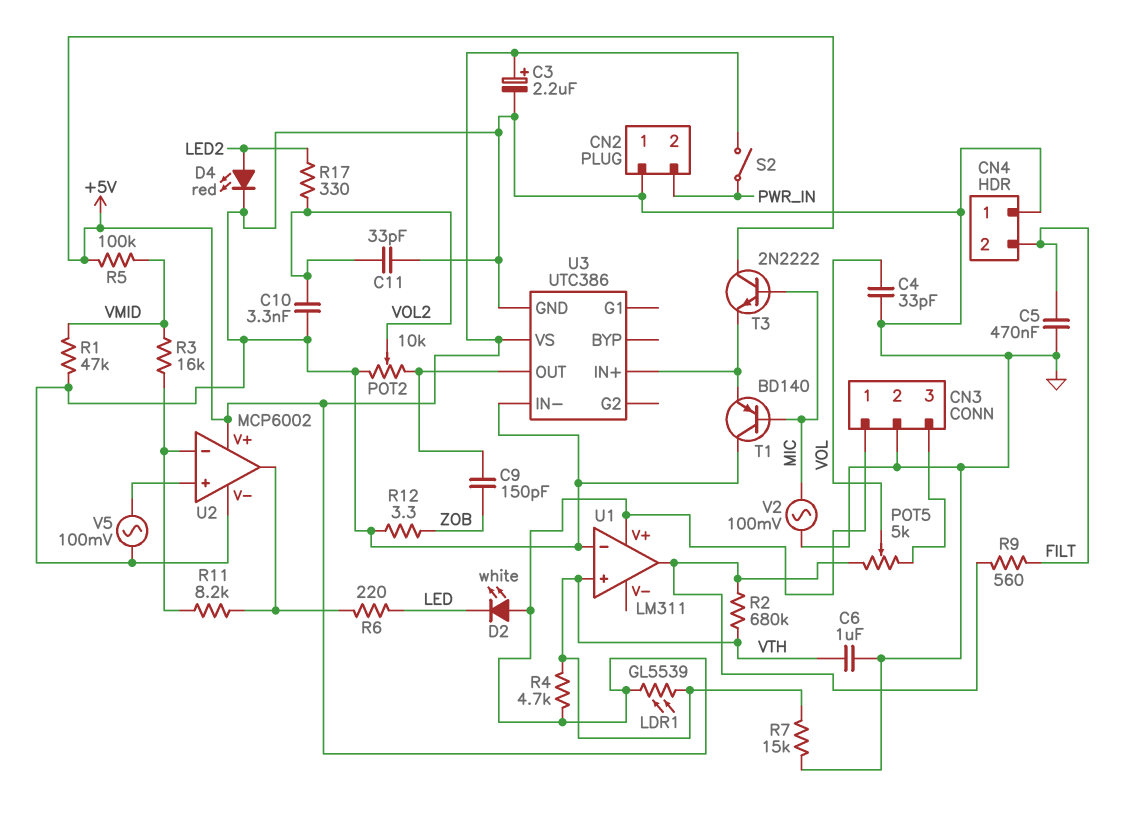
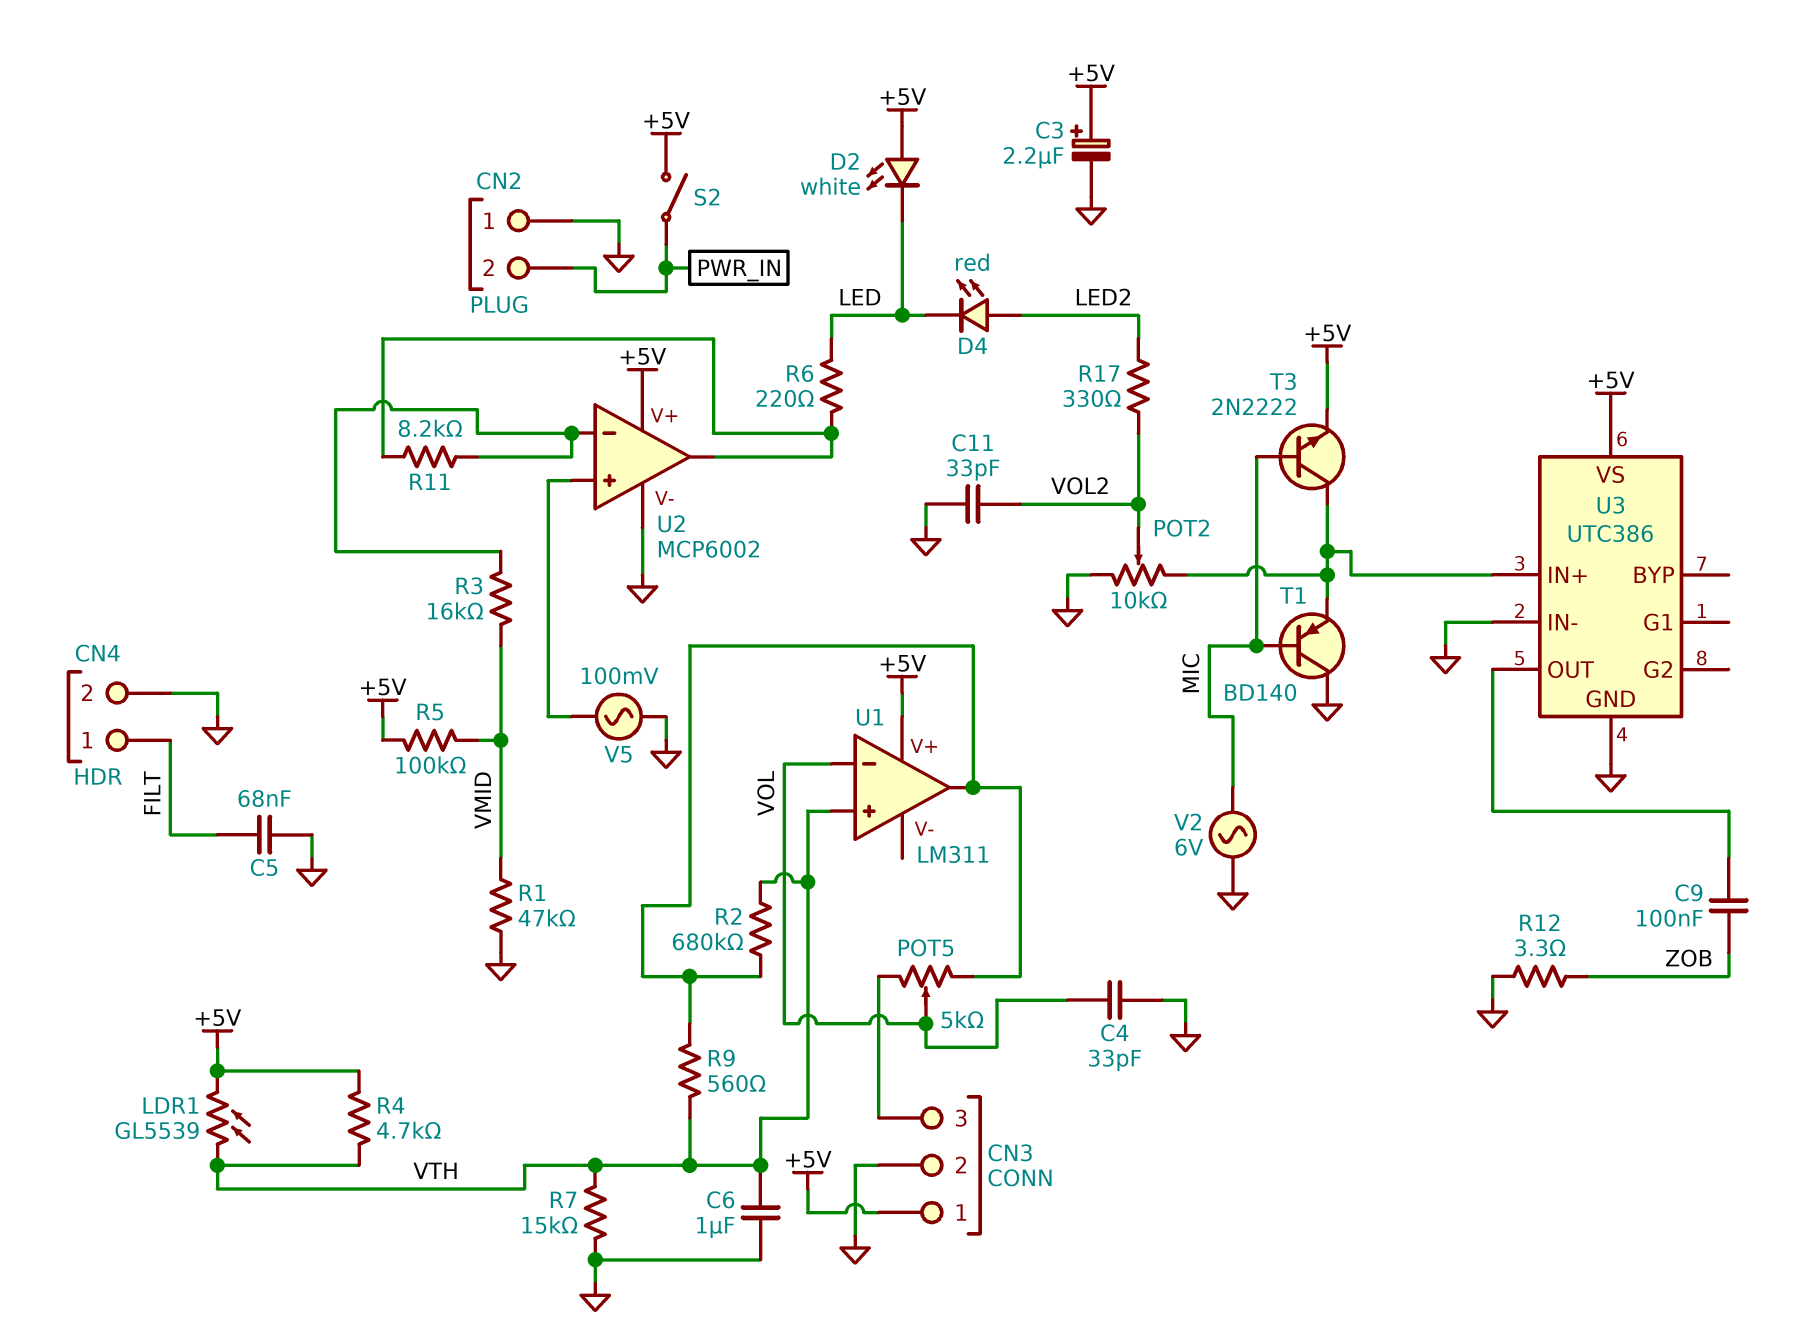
C5: 470nF (FILT, GND) -> 68nF (FILT, GND)
C9: 150pF (U3/OUT, ZOB) -> 100nF (U3/OUT, ZOB)
C10: 3.3nF (GND, VOL2) -> none
CN4 pin 1: GND -> FILT
CN4 pin 2: FILT -> GND
D4: LED red (A LED2, K GND) -> LED red (A LED2, K LED)
POT2: 10k (GND, U3/OUT, wiper VOL2) -> 10k (GND, U3/IN+, wiper VOL2)
R9: 560 (FILT, U1/out) -> 560 (U1/out, VTH)
T3: NPN 2N2222 (B MIC, C +5V, E U3/IN+) -> NPN 2N2222 (B MIC, C U3/IN+, E +5V)
U1 pin in-: GND -> VOL
V2: AC 100mV (GND, MIC) -> AC 6V (GND, MIC)

